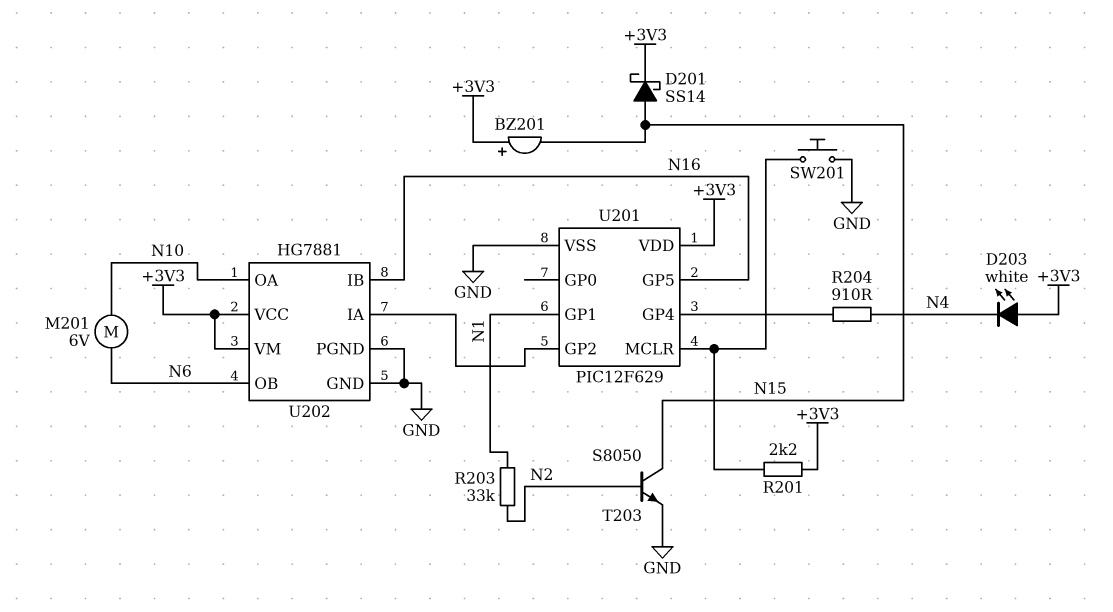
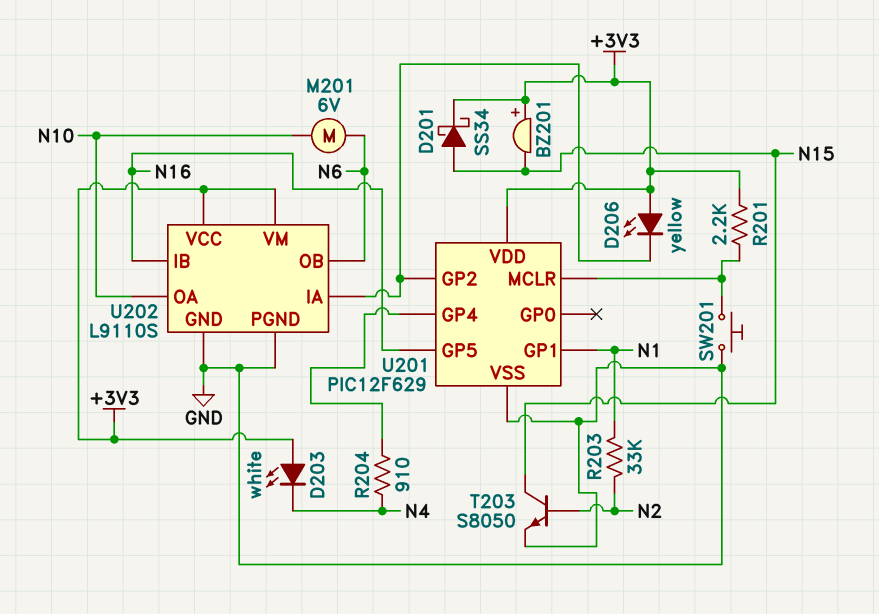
D201: schottky SS14 (A N15, K +3V3) -> schottky SS34 (A N15, K +3V3)
D206: none -> LED yellow (A +3V3, K U201/GP2)
U202: HG7881 -> L9110S

